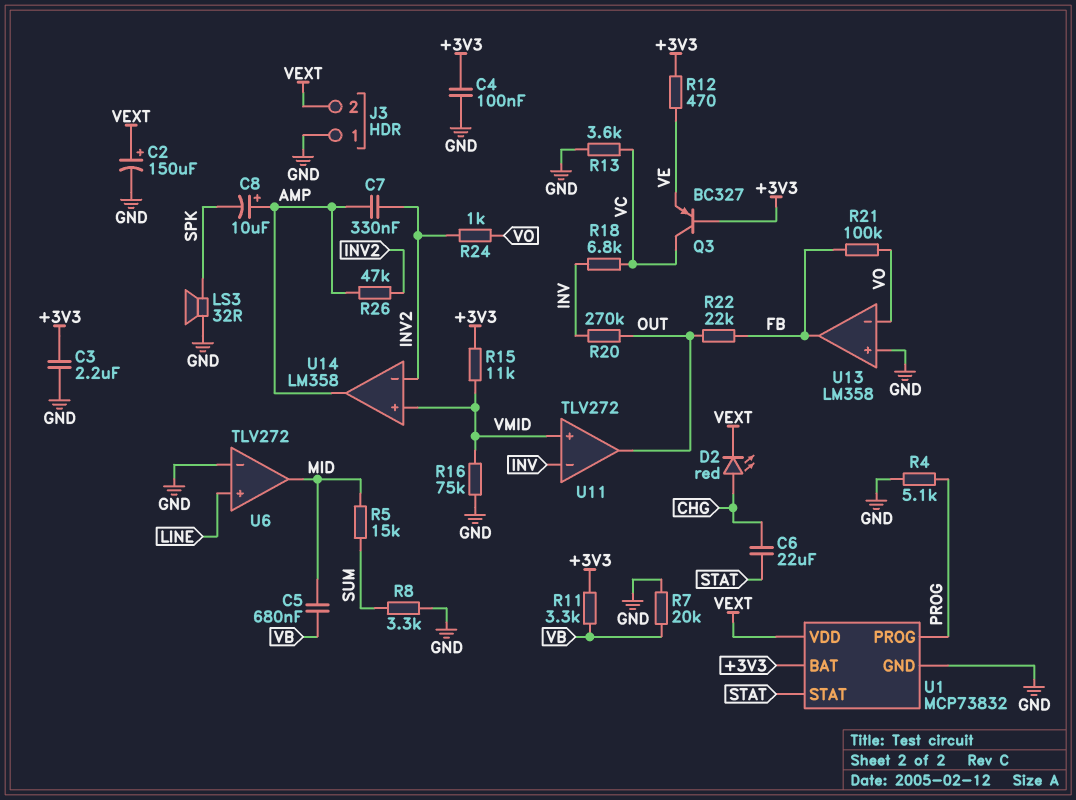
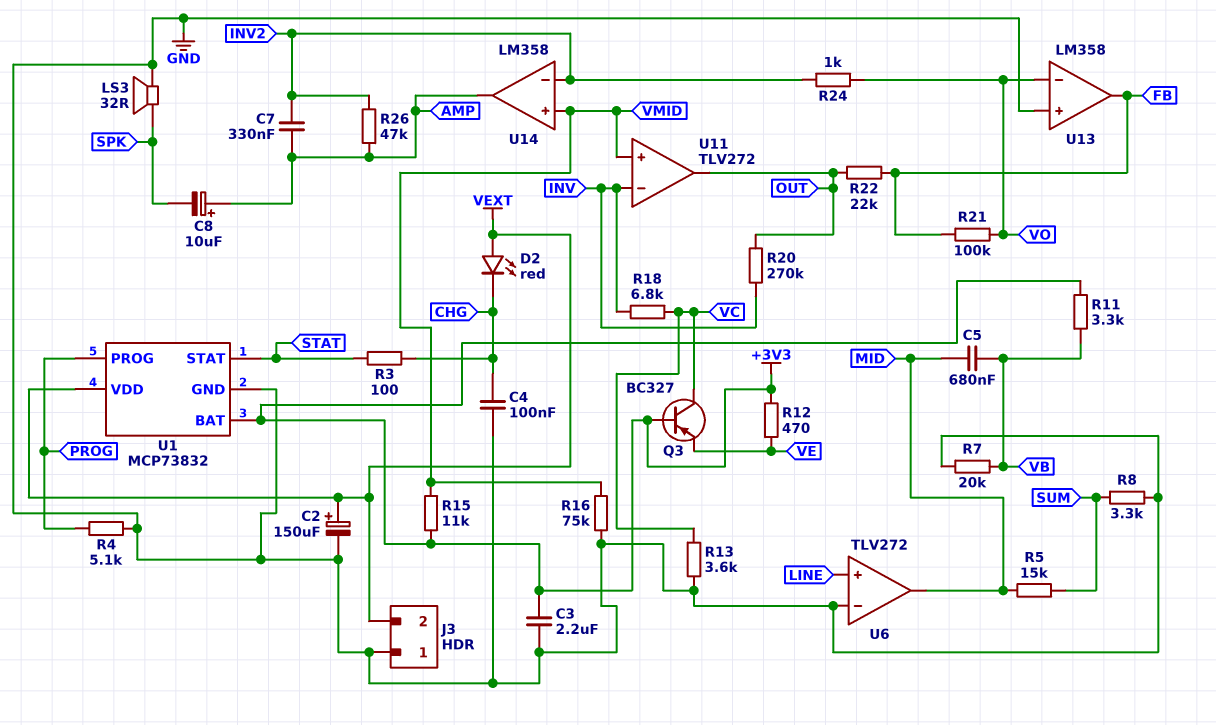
C4: 100nF (+3V3, GND) -> 100nF (CHG, GND)
C6: 22uF (CHG, STAT) -> none
D2: LED red (A CHG, K VEXT) -> LED red (A VEXT, K CHG)
R3: none -> 100 (CHG, STAT)

